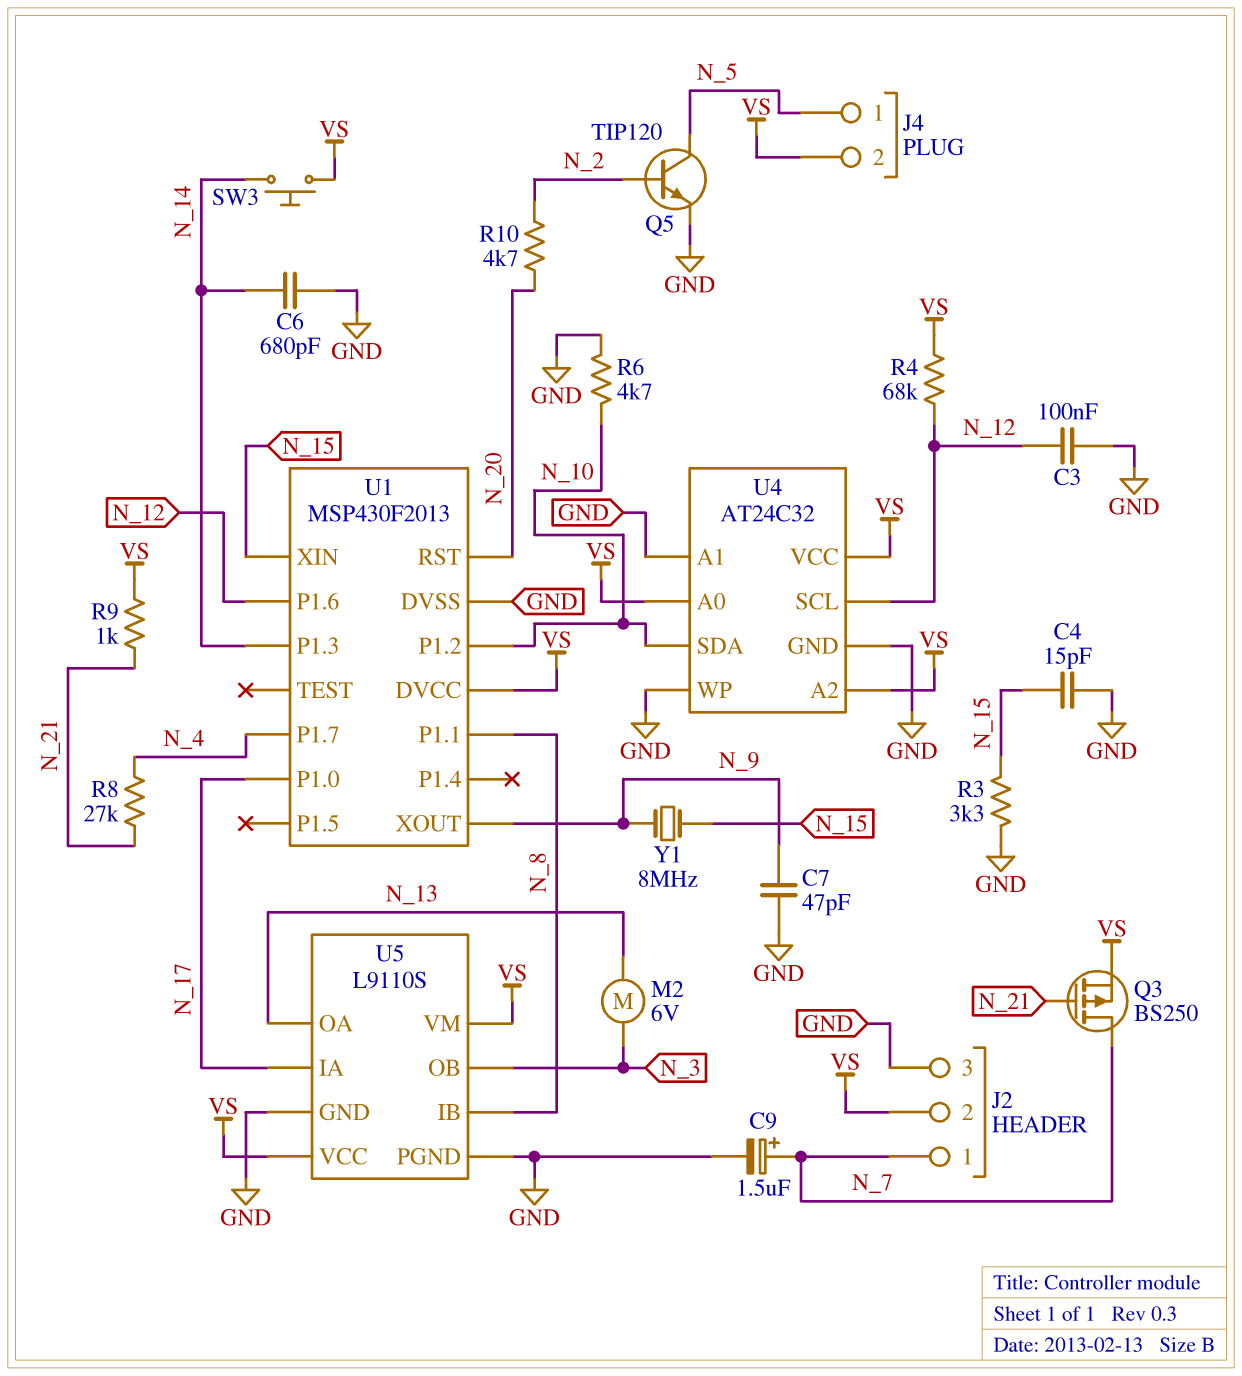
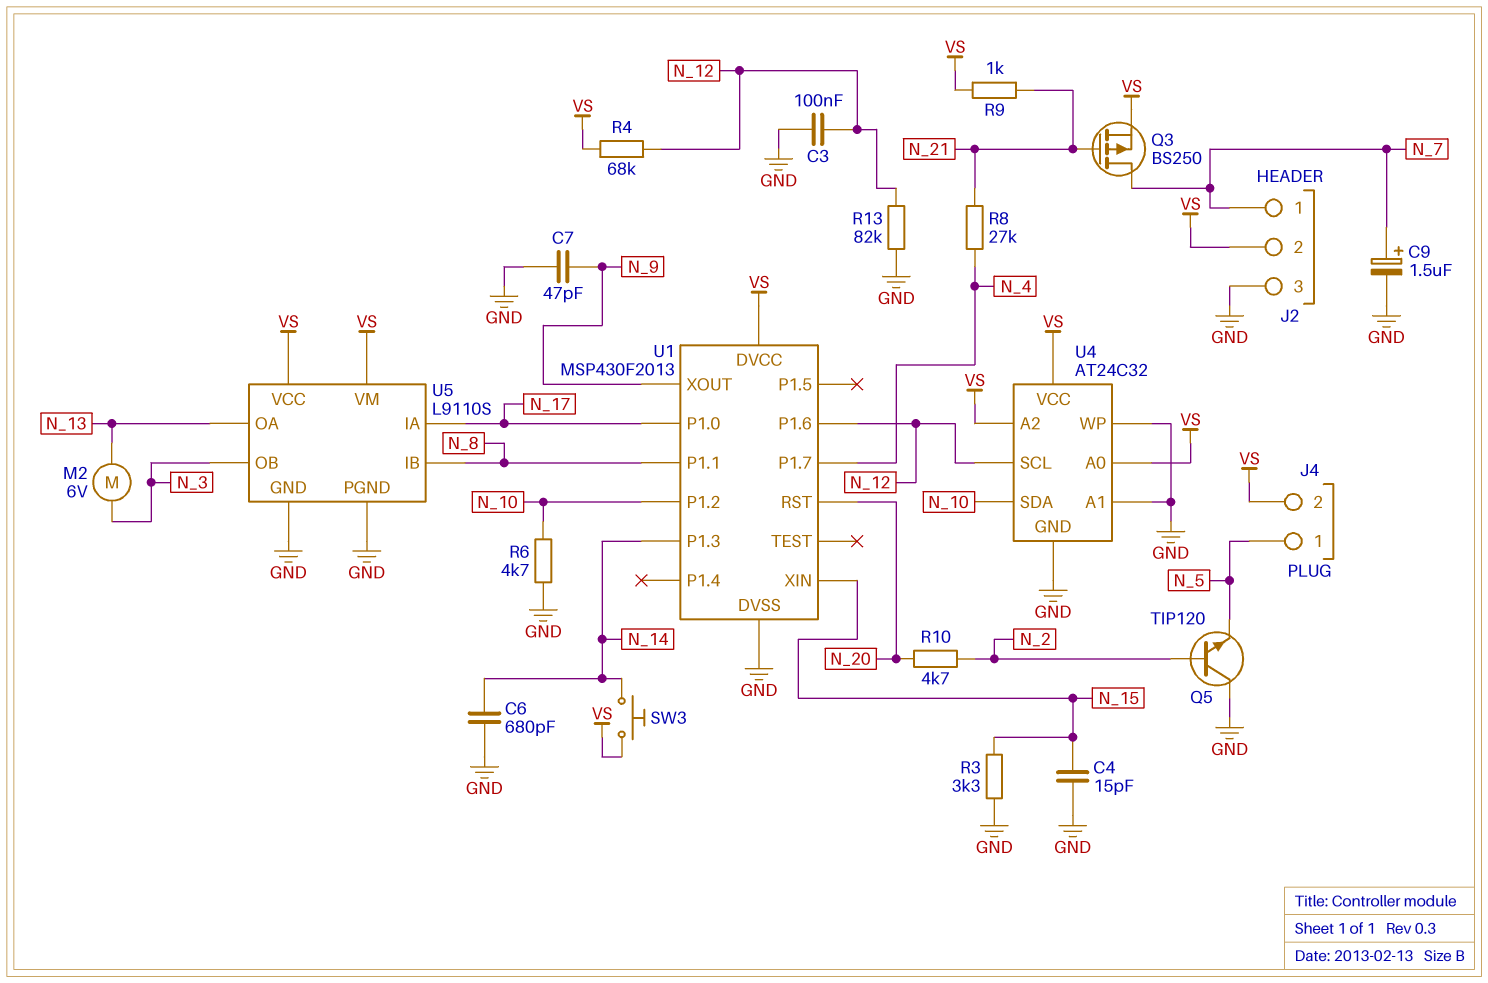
Q5: NPN TIP120 (B N_2, C N_5, E GND) -> NPN TIP120 (B N_2, C GND, E N_5)
R13: none -> 82k (GND, N_12)
Y1: 8MHz (N_9, N_15) -> none

